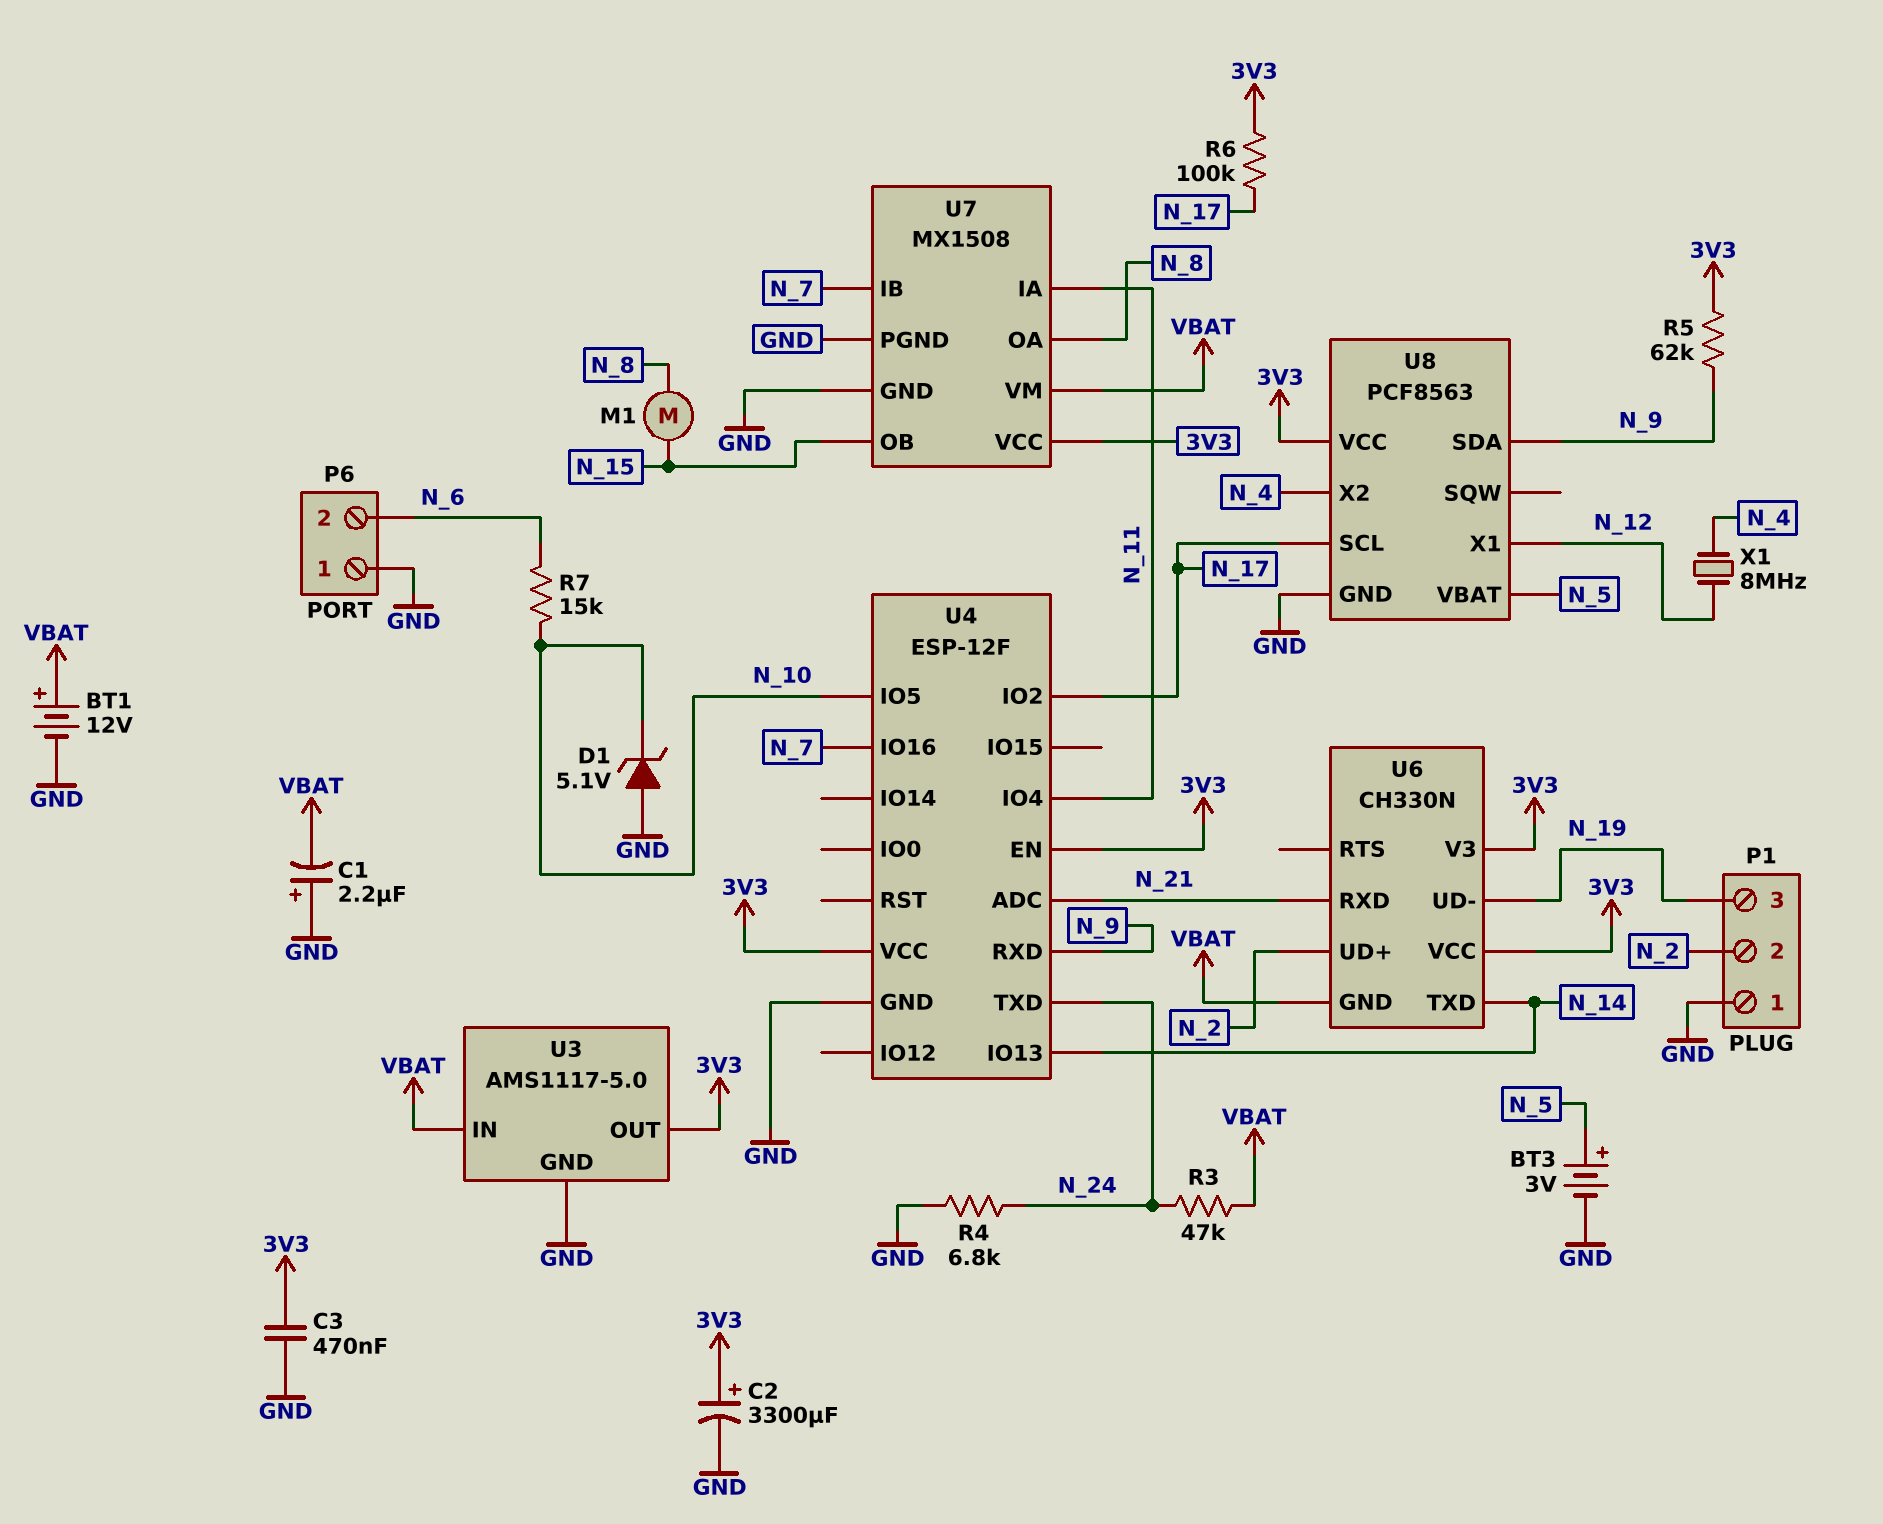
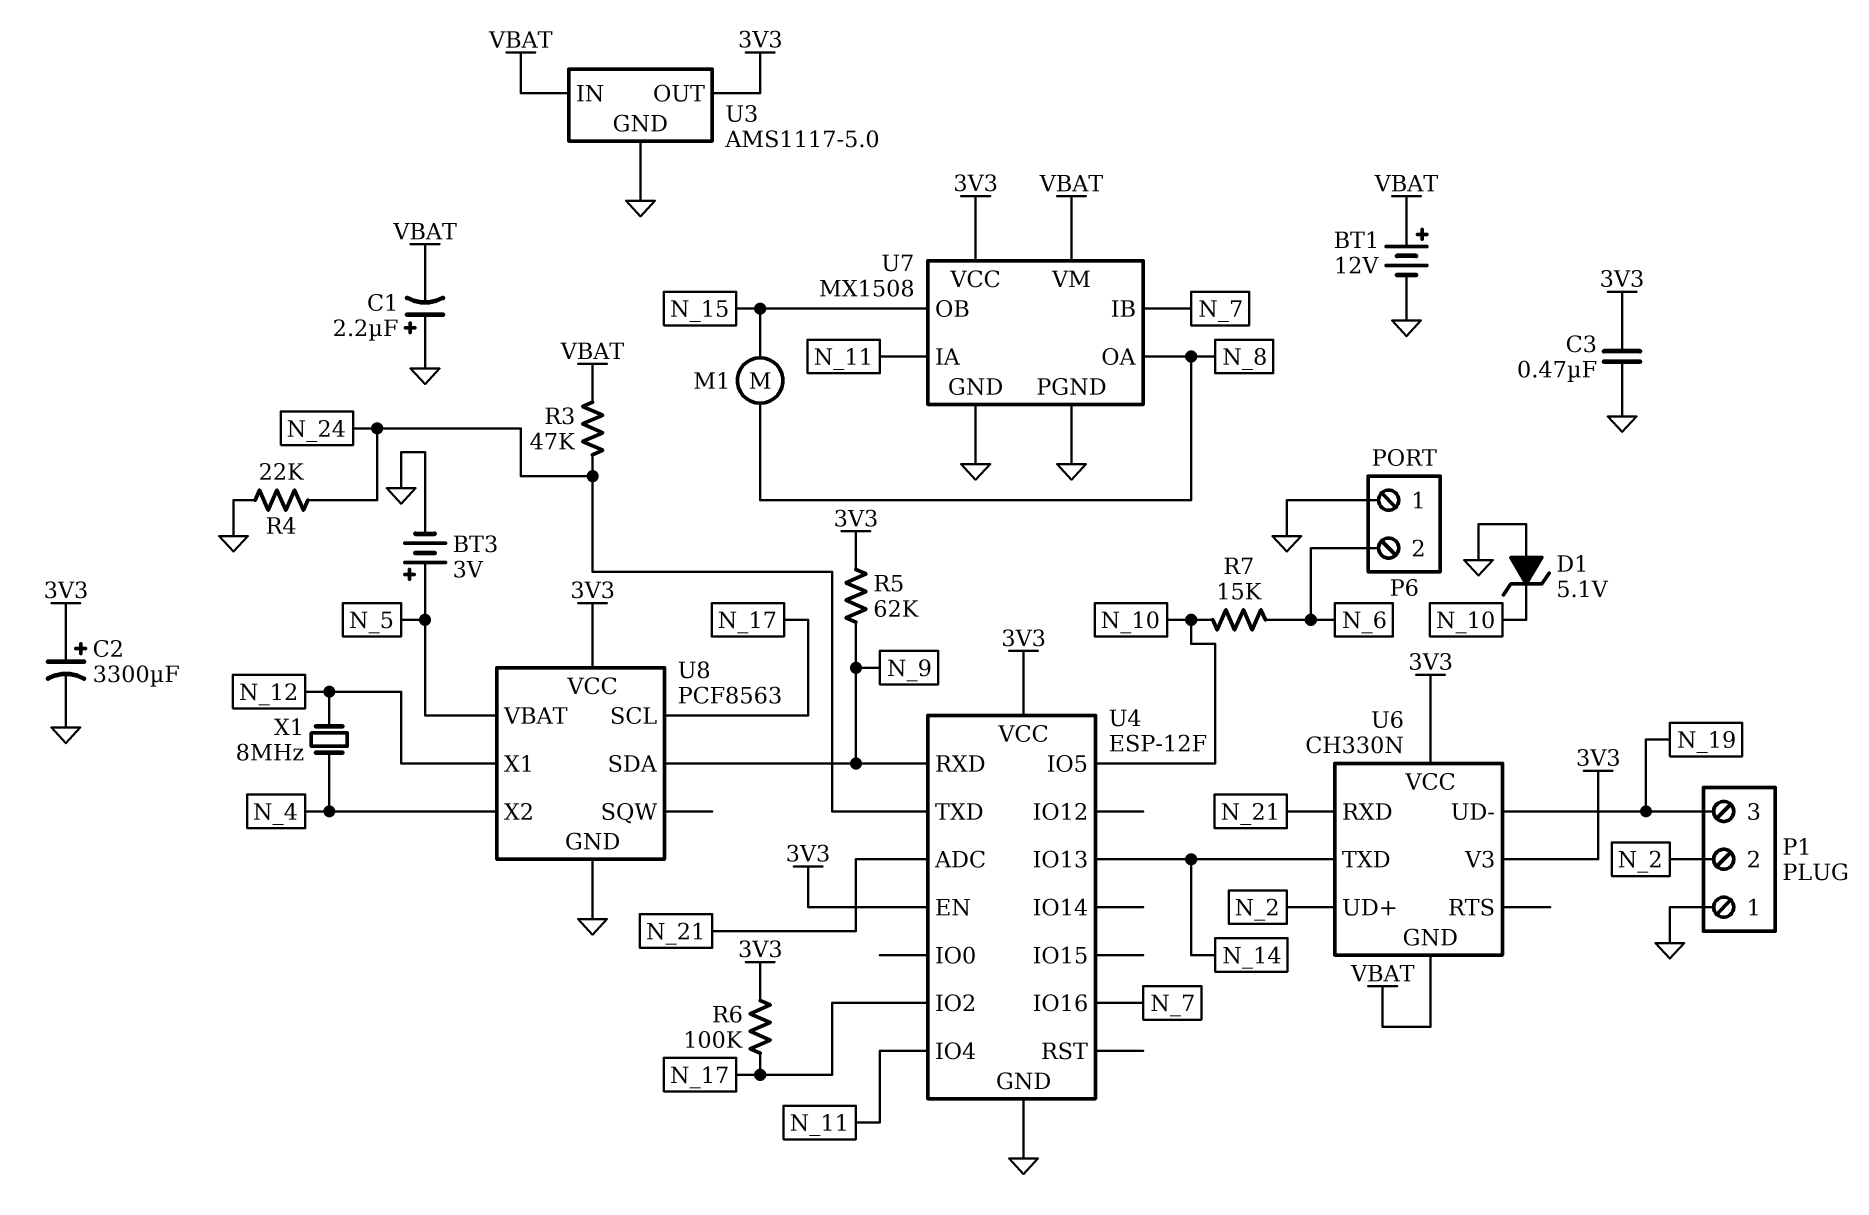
R4: 6.8k (GND, N_24) -> 22k (GND, N_24)

